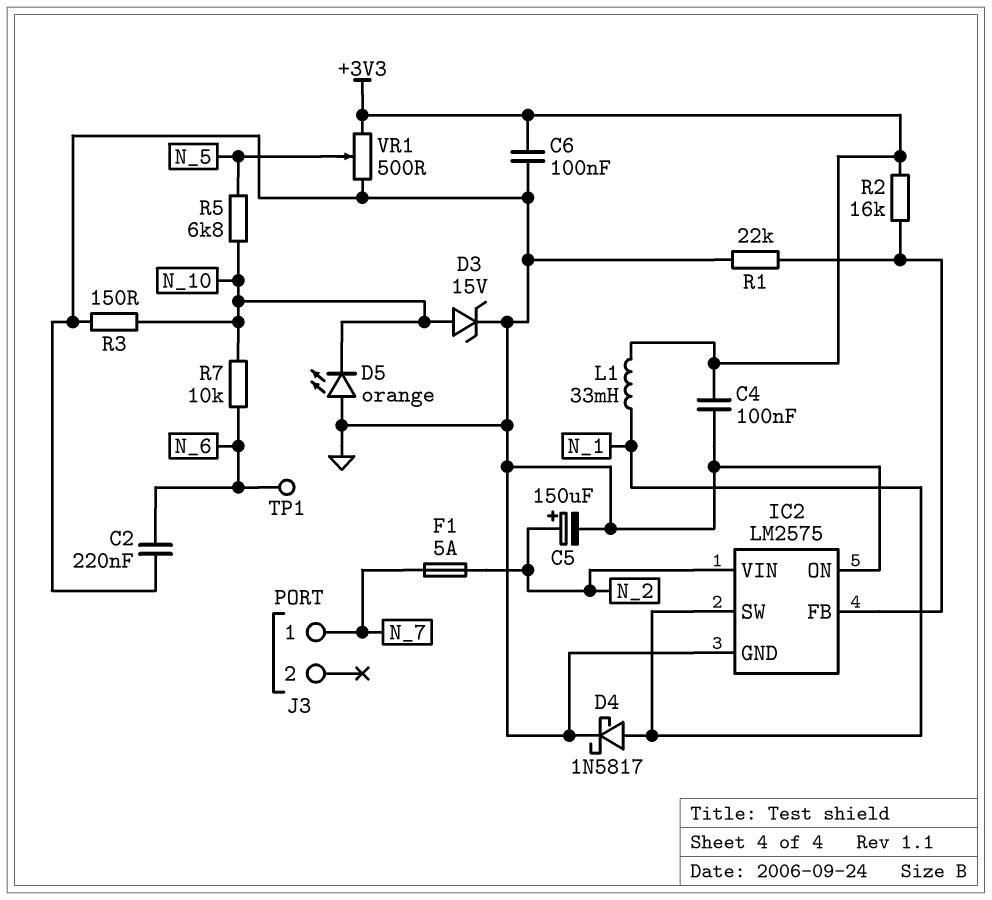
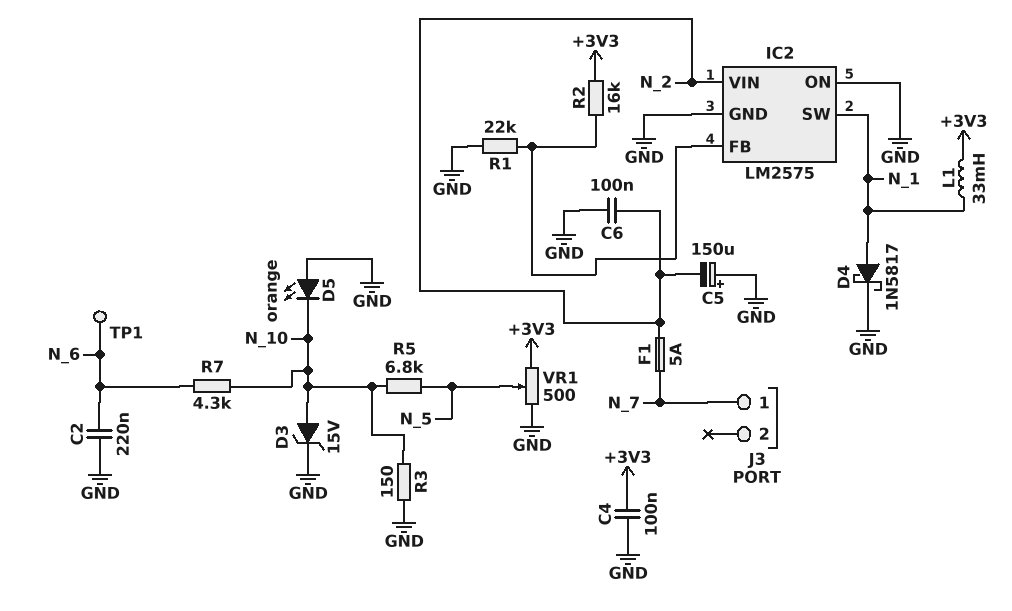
C5: 150uF (plus N_2, minus GND) -> 150uF (plus GND, minus N_2)
C6: 100nF (+3V3, GND) -> 100nF (GND, N_2)
R7: 10k (N_6, N_10) -> 4.3k (N_6, N_10)

